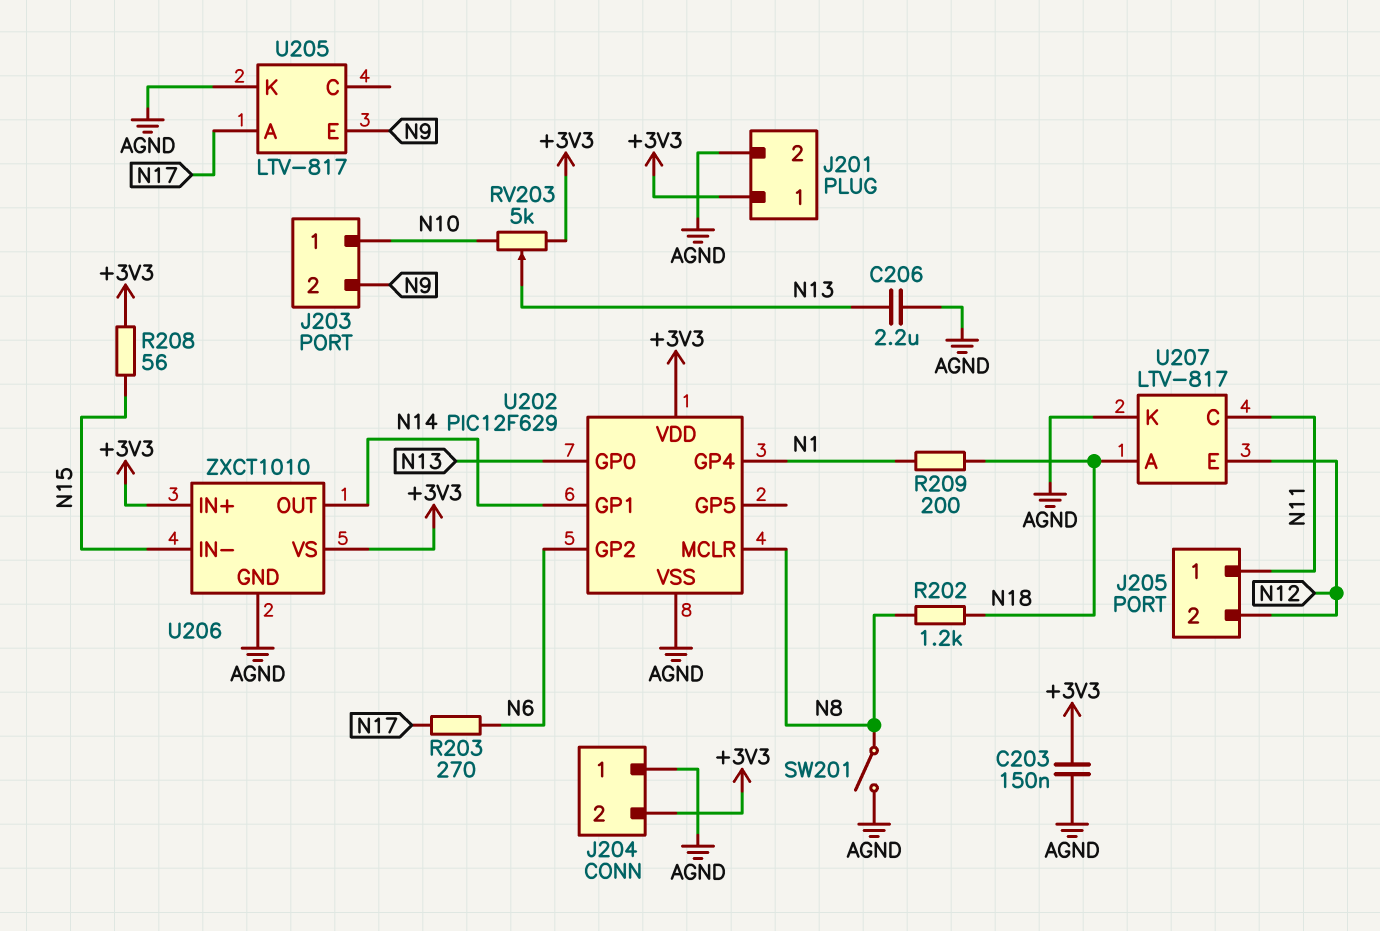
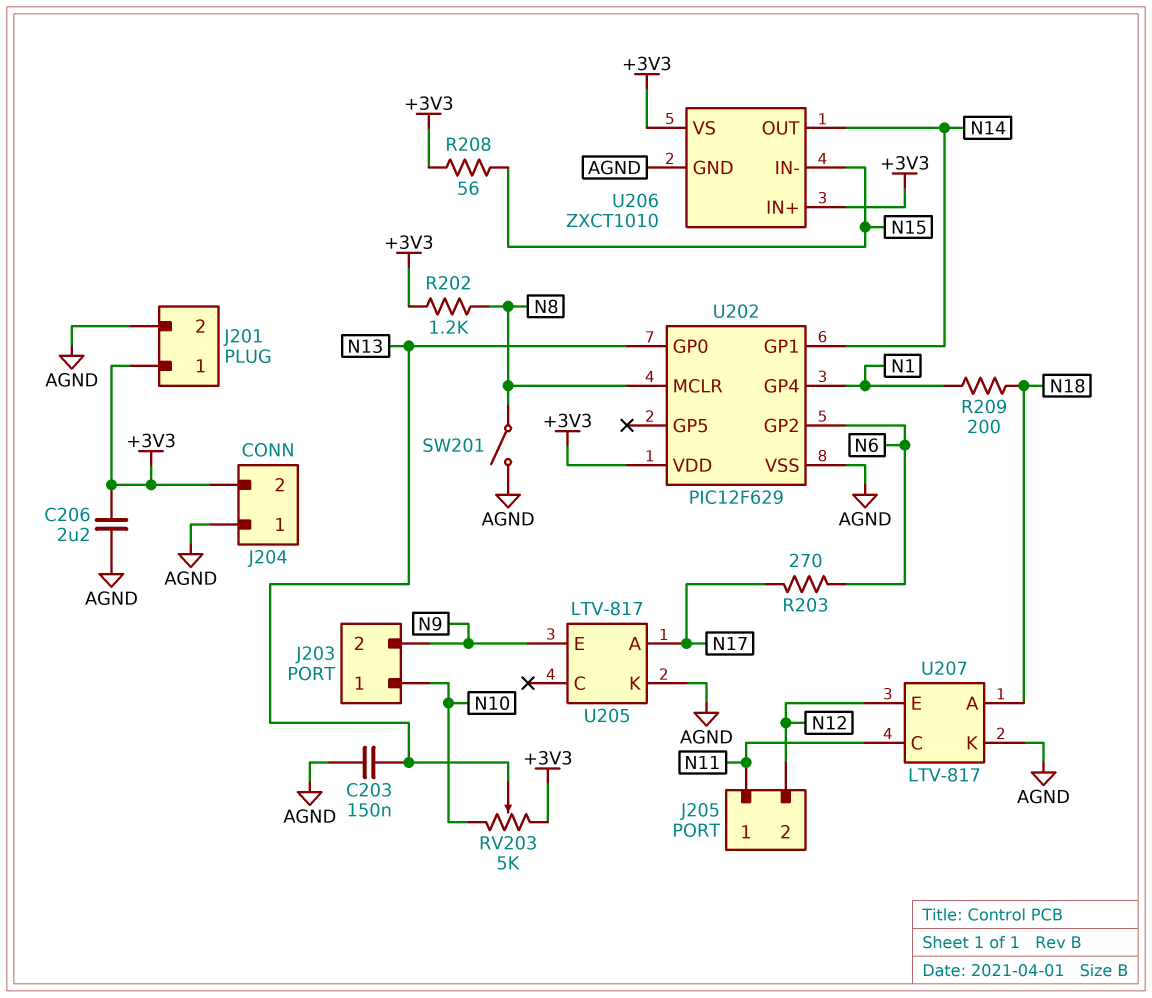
C203: 150nF (+3V3, AGND) -> 150nF (AGND, N13)
C206: 2.2uF (AGND, N13) -> 2.2uF (+3V3, AGND)
R202: 1.2k (N8, N18) -> 1.2k (+3V3, N8)

